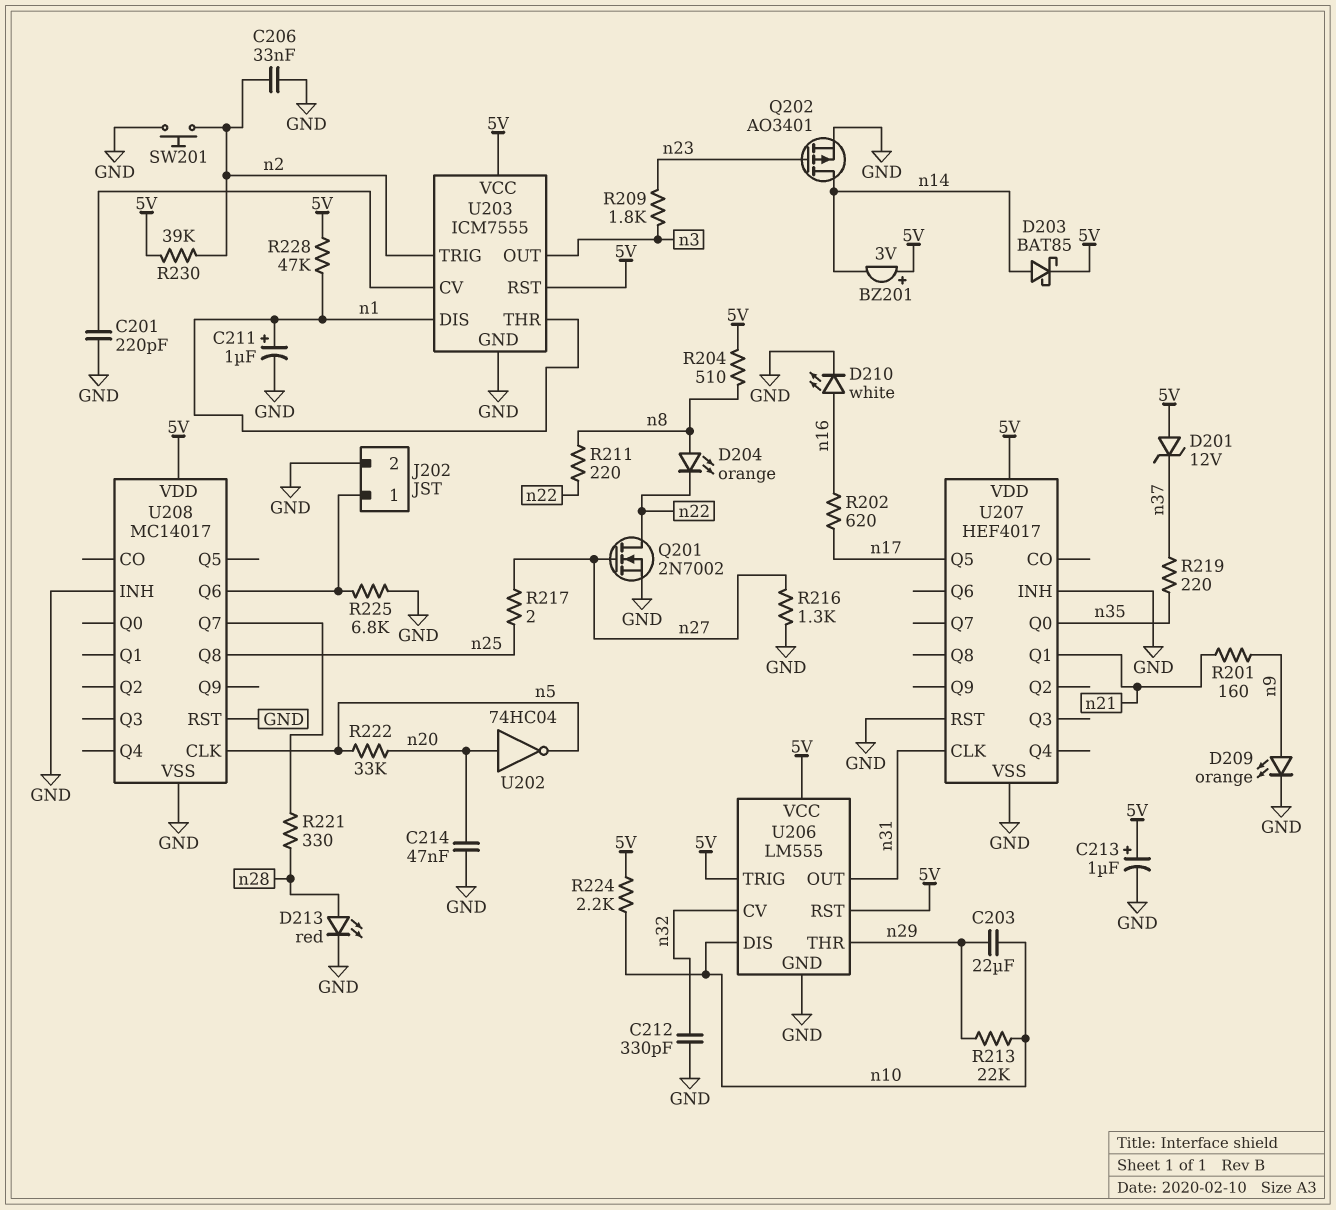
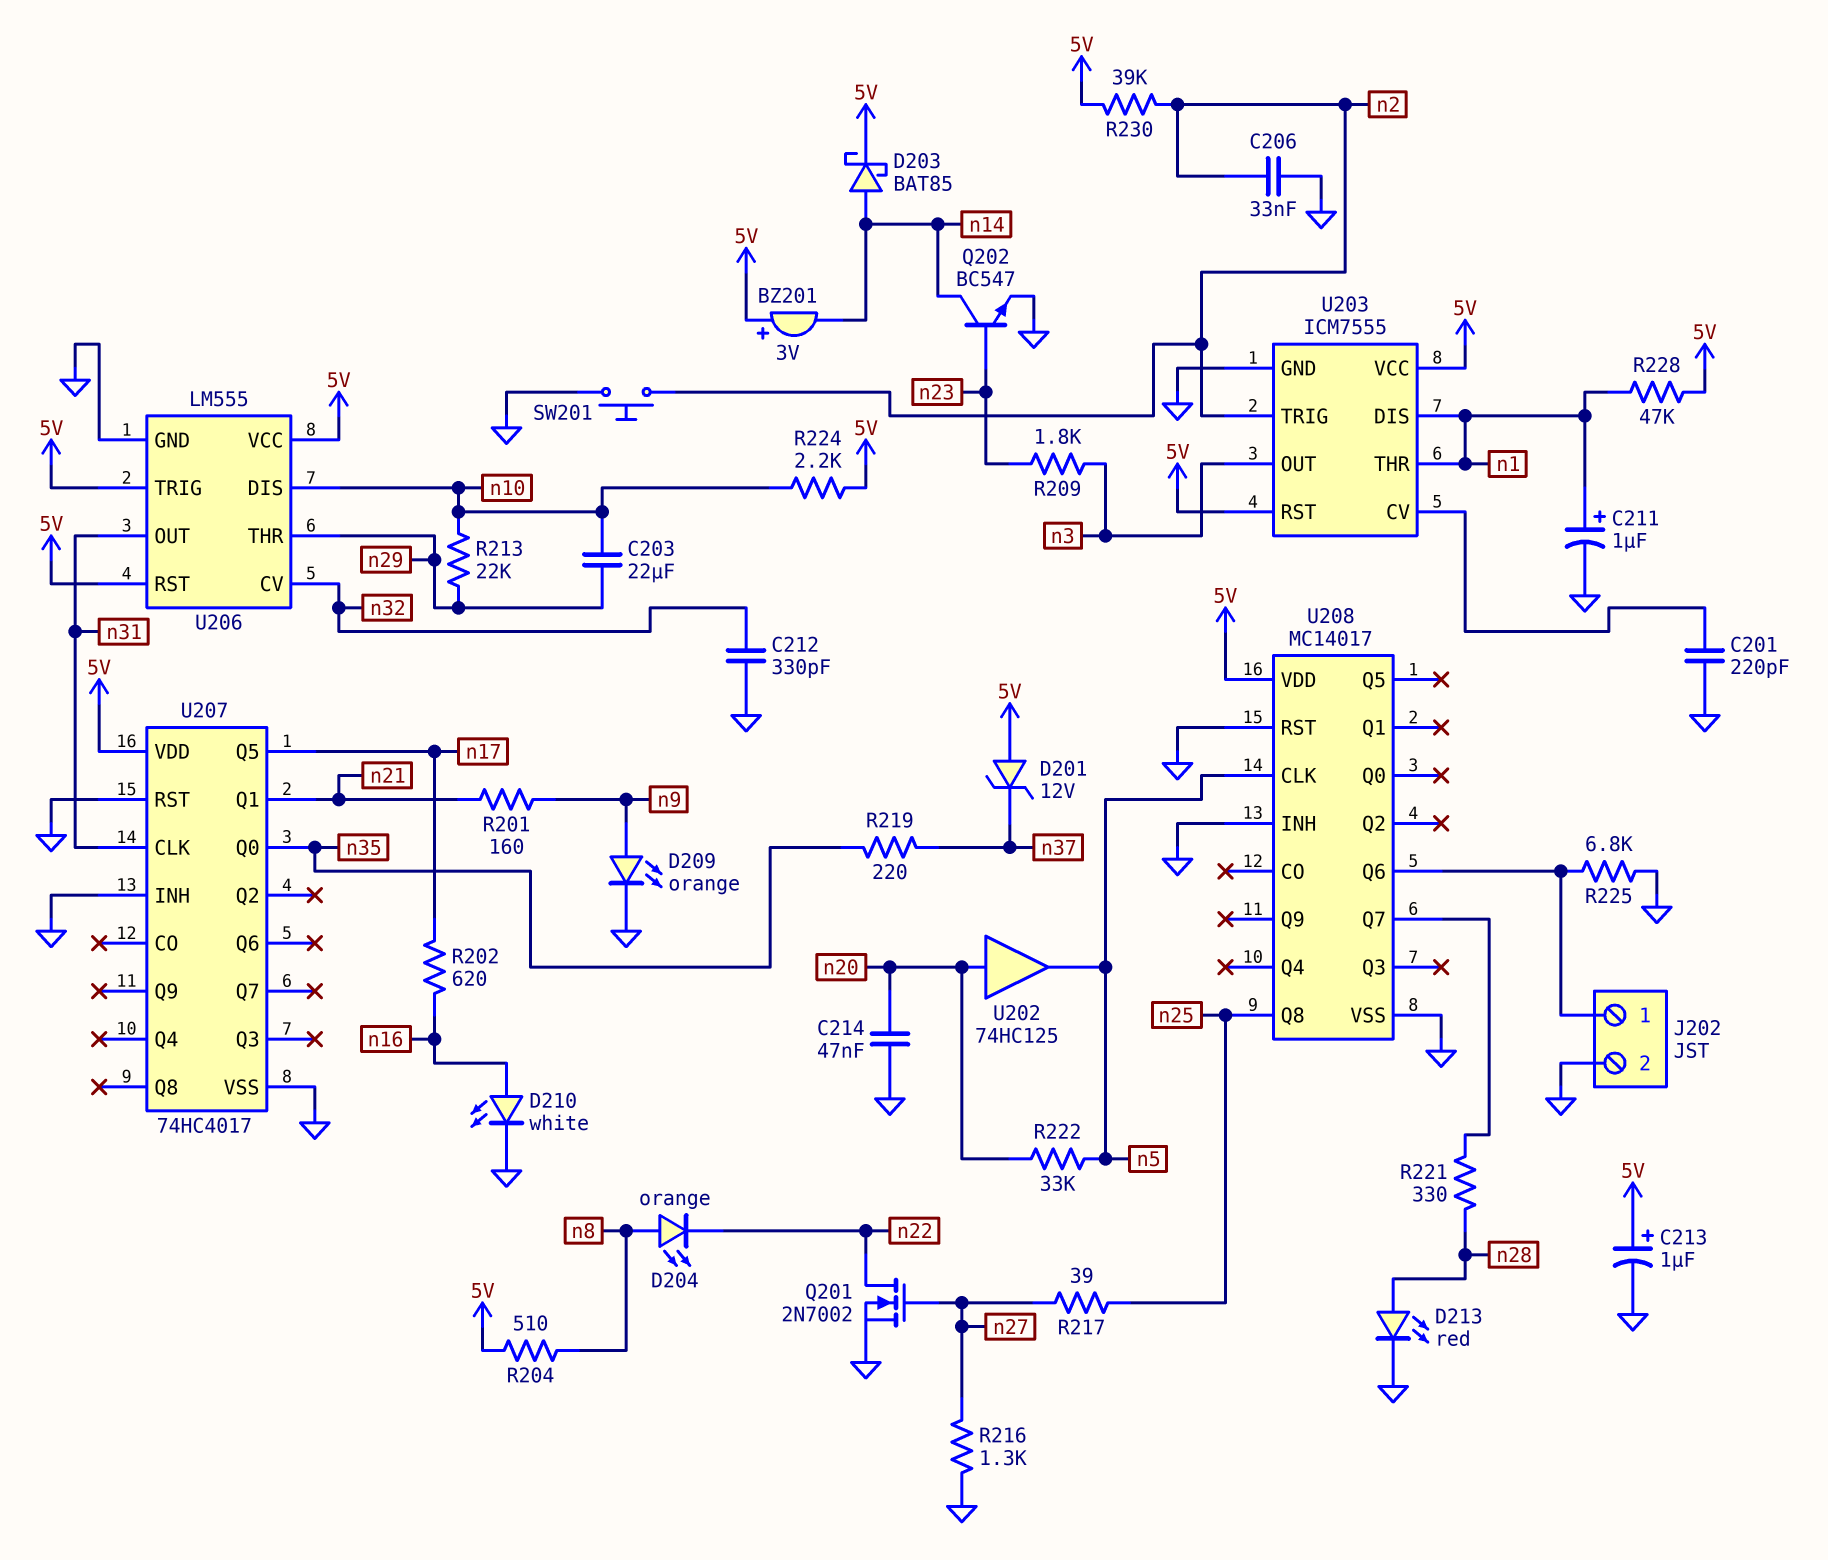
Q202: PMOS AO3401 (G n23, D n14, S GND) -> NPN BC547 (B n23, C n14, E GND)
R211: 220 (n8, n22) -> none
R217: 2 (n25, n27) -> 39 (n25, n27)
U202: NOT 74HC04 (in n20, out n5) -> buffer 74HC125 (in n20, out n5)
U207: HEF4017 -> 74HC4017

